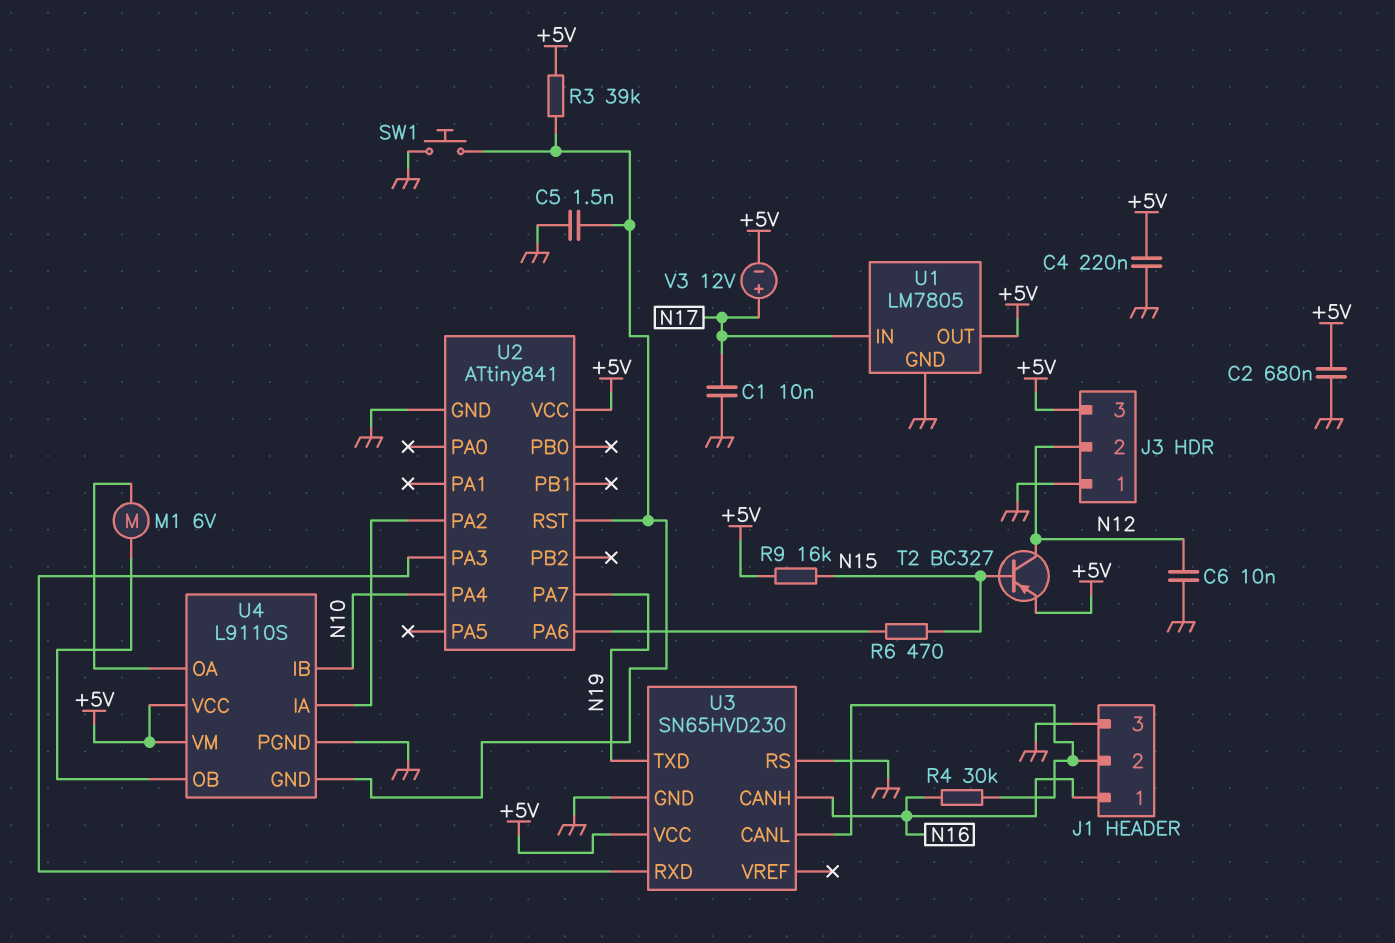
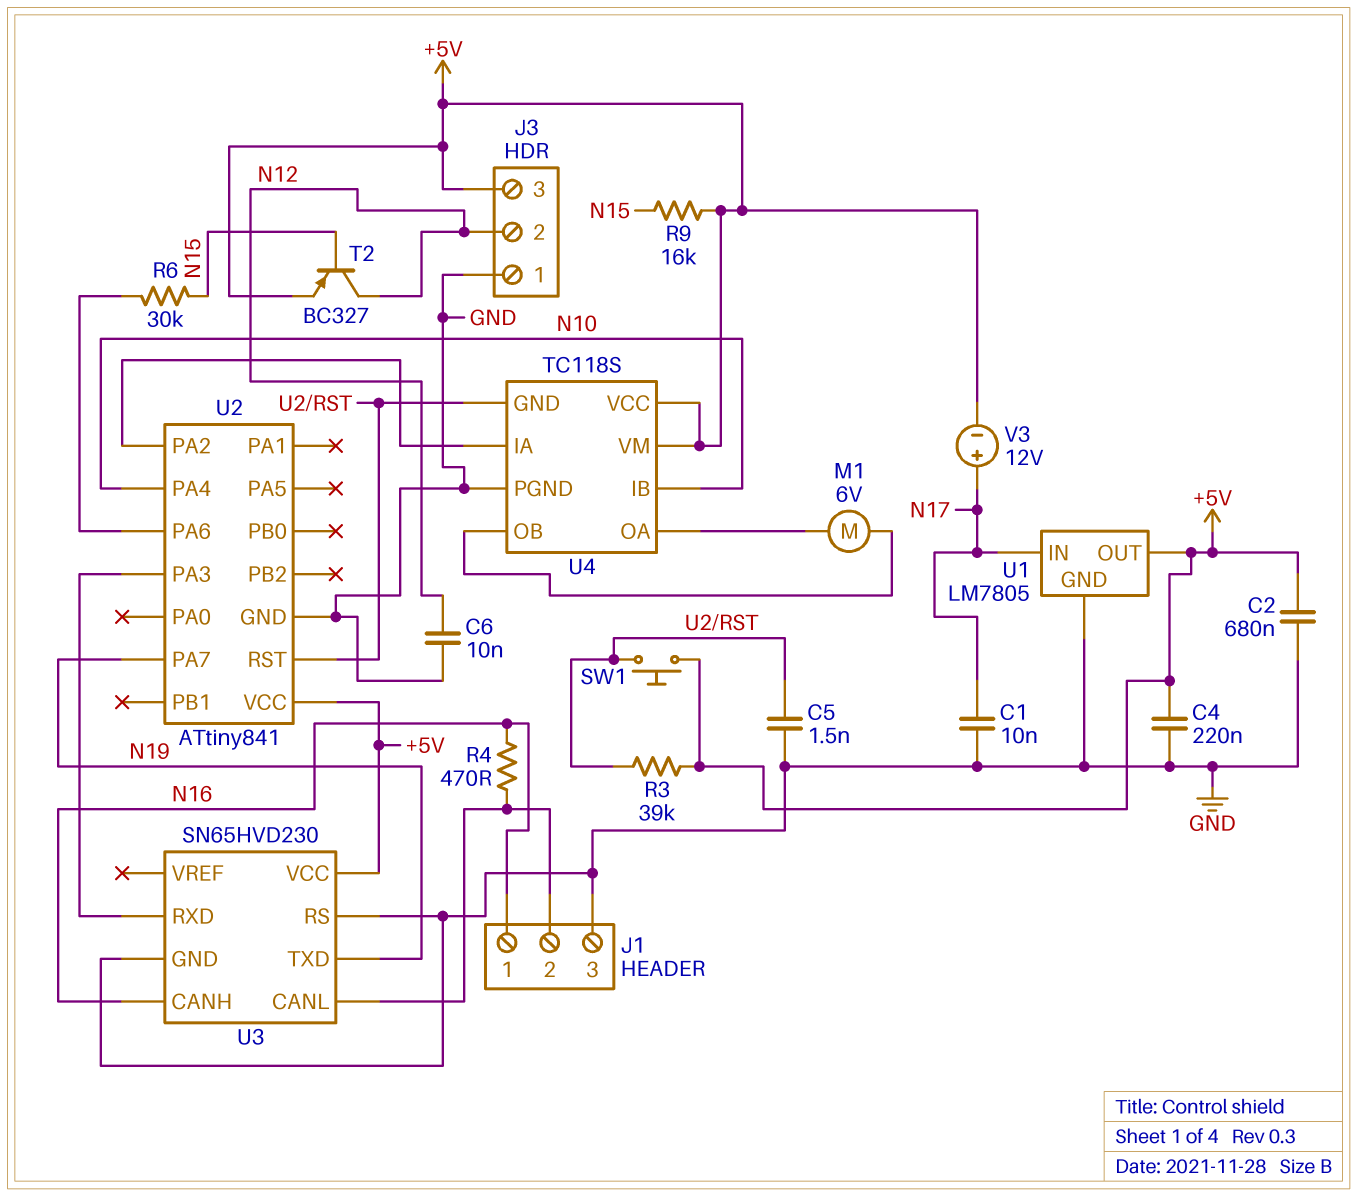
R4: 30k (J1/2, N16) -> 470 (J1/2, N16)
R6: 470 (N15, U2/PA6) -> 30k (N15, U2/PA6)
SW1: button (GND, U2/RST) -> button (+5V, U2/RST)
U4: L9110S -> TC118S

